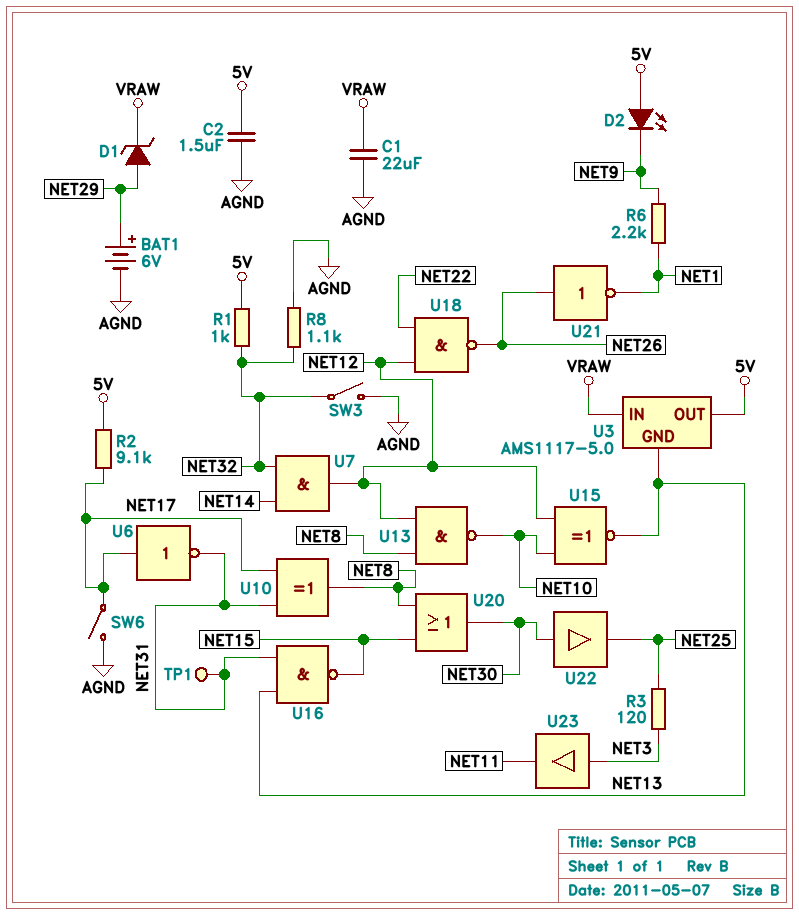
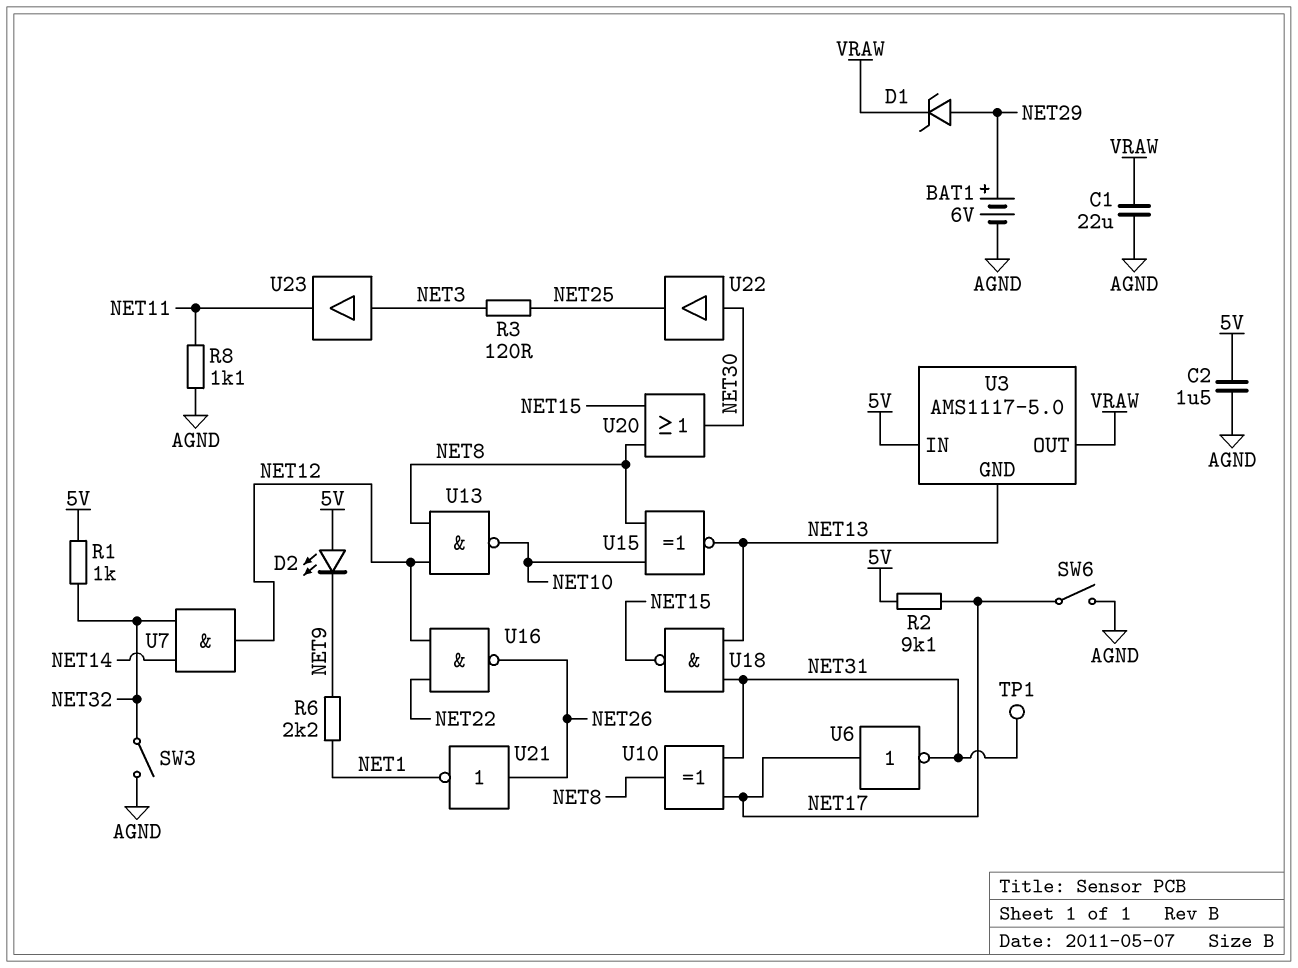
R8: 1.1k (AGND, NET32) -> 1.1k (AGND, NET11)
U3 pin IN: VRAW -> 5V
U3 pin OUT: 5V -> VRAW
U15: XNOR (in NET10, in NET12, out NET13) -> XNOR (in NET8, in NET10, out NET13)
U16: NAND (in NET13, in NET31, out NET15) -> NAND (in NET12, in NET22, out NET26)
U18: NAND (in NET12, in NET22, out NET26) -> NAND (in NET13, in NET31, out NET15)

